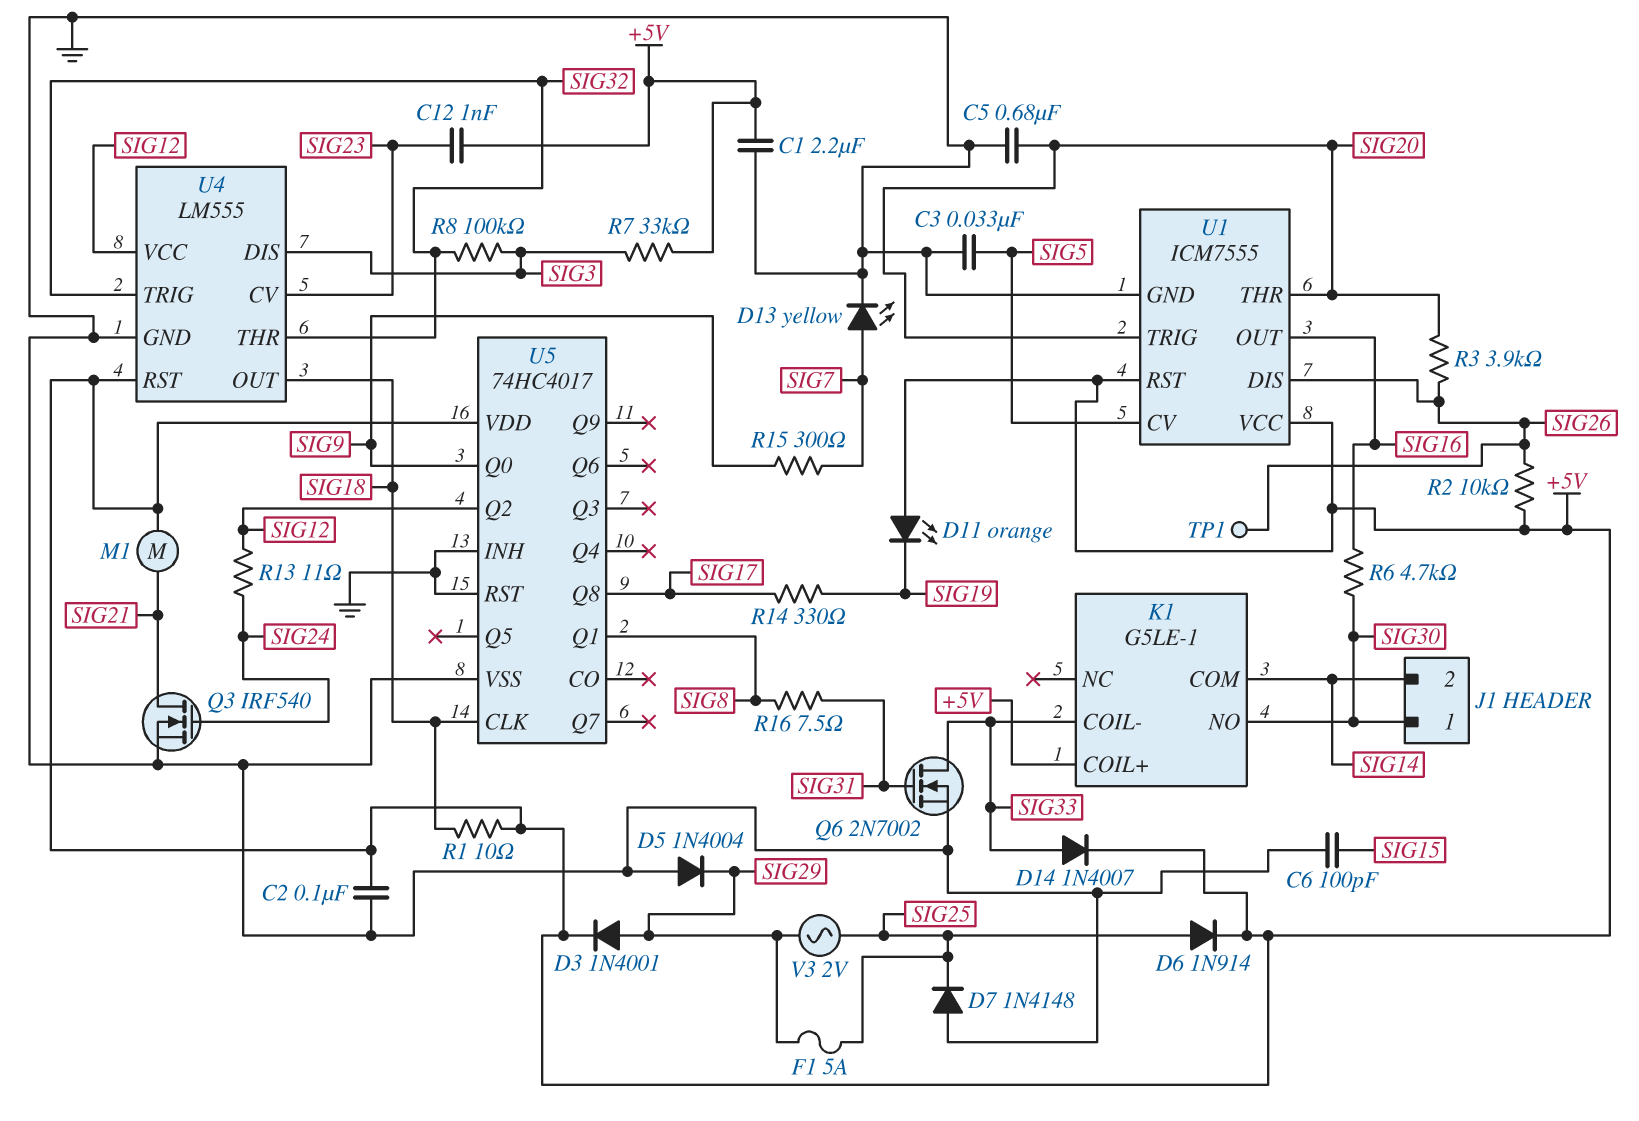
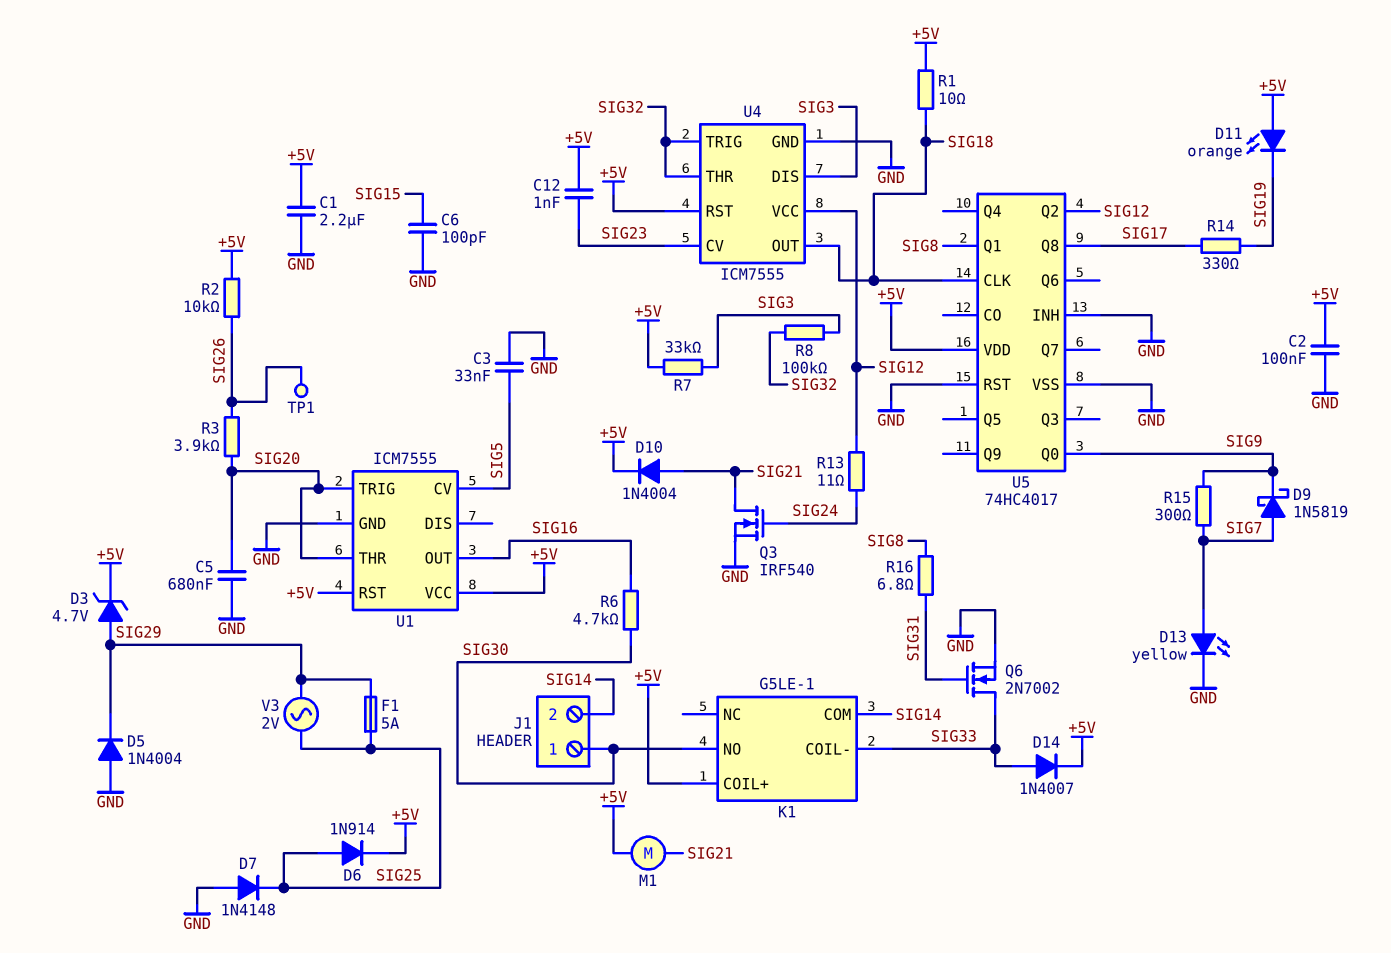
D3: diode 1N4001 (A SIG29, K +5V) -> zener 4.7V (A SIG29, K +5V)
D9: none -> schottky 1N5819 (A SIG7, K SIG9)
D10: none -> diode 1N4004 (A SIG21, K +5V)
R16: 7.5 (SIG8, SIG31) -> 6.8 (SIG8, SIG31)
U1 pin DIS: SIG26 -> none
U4: LM555 -> ICM7555

